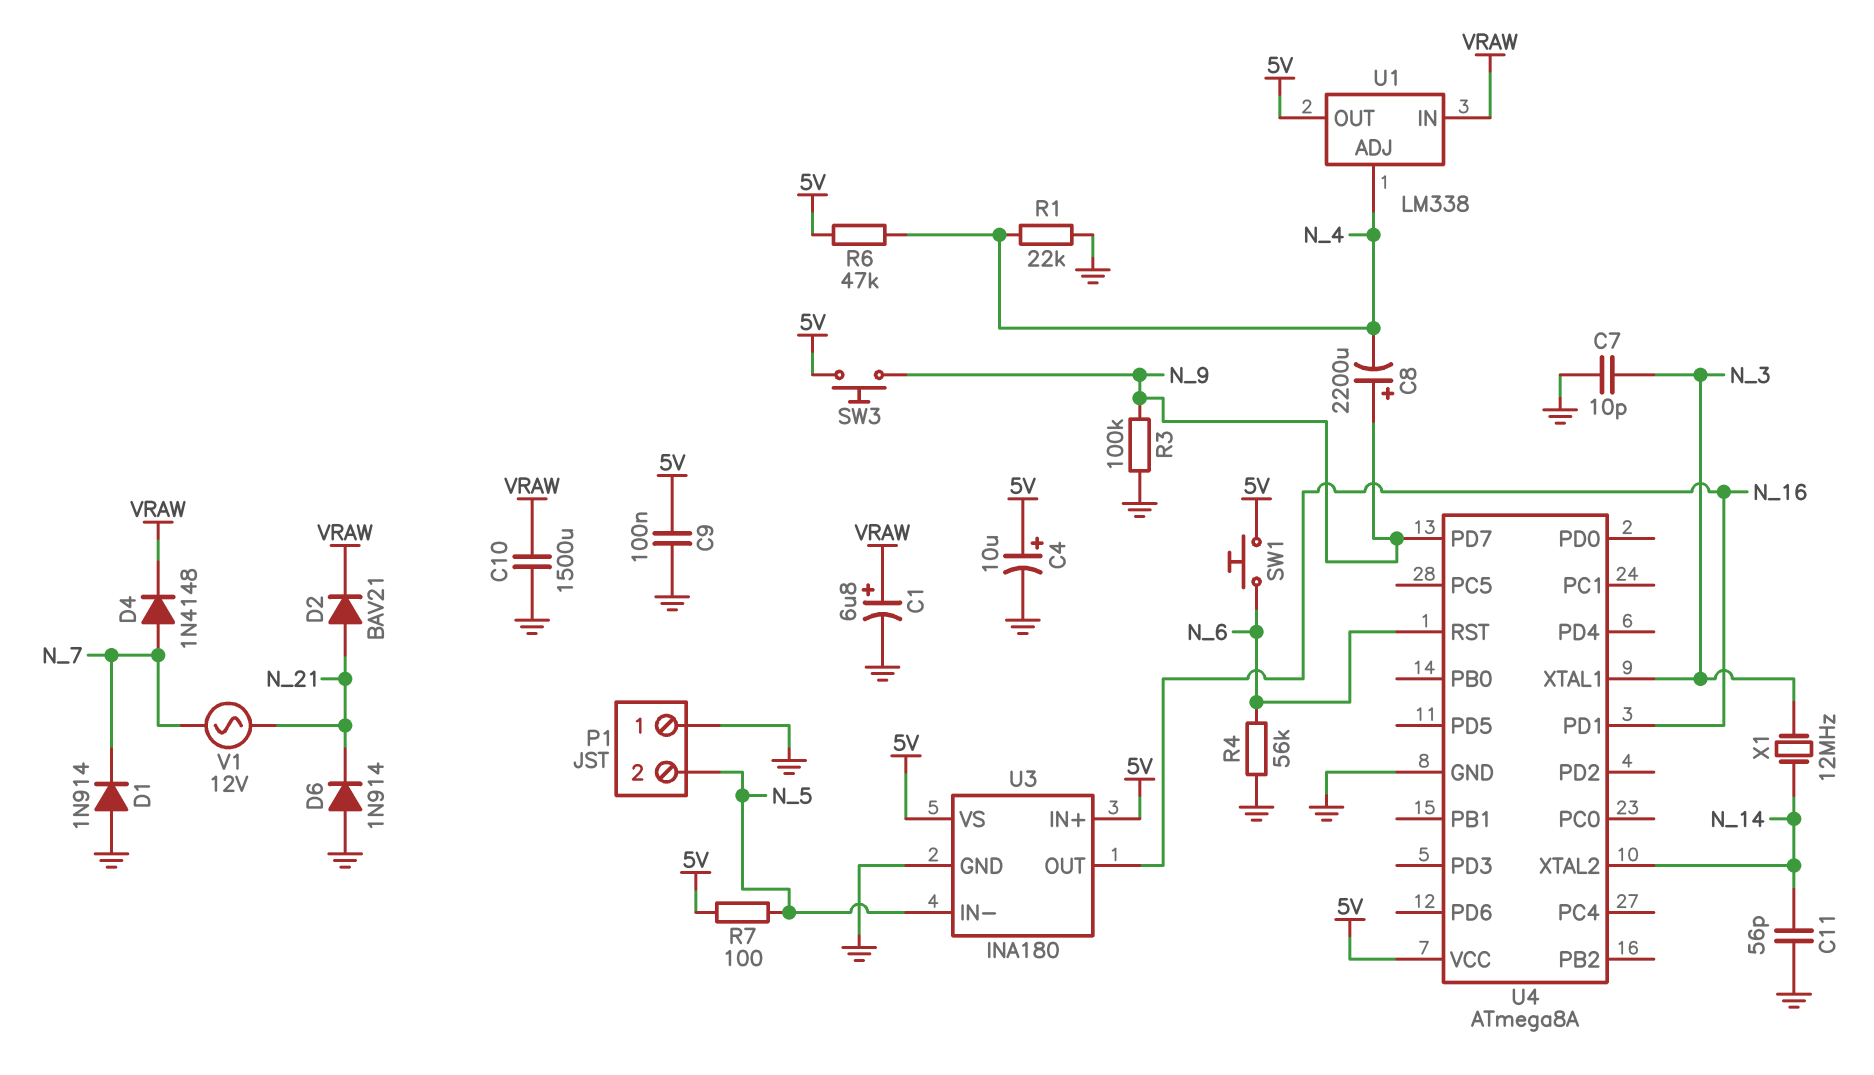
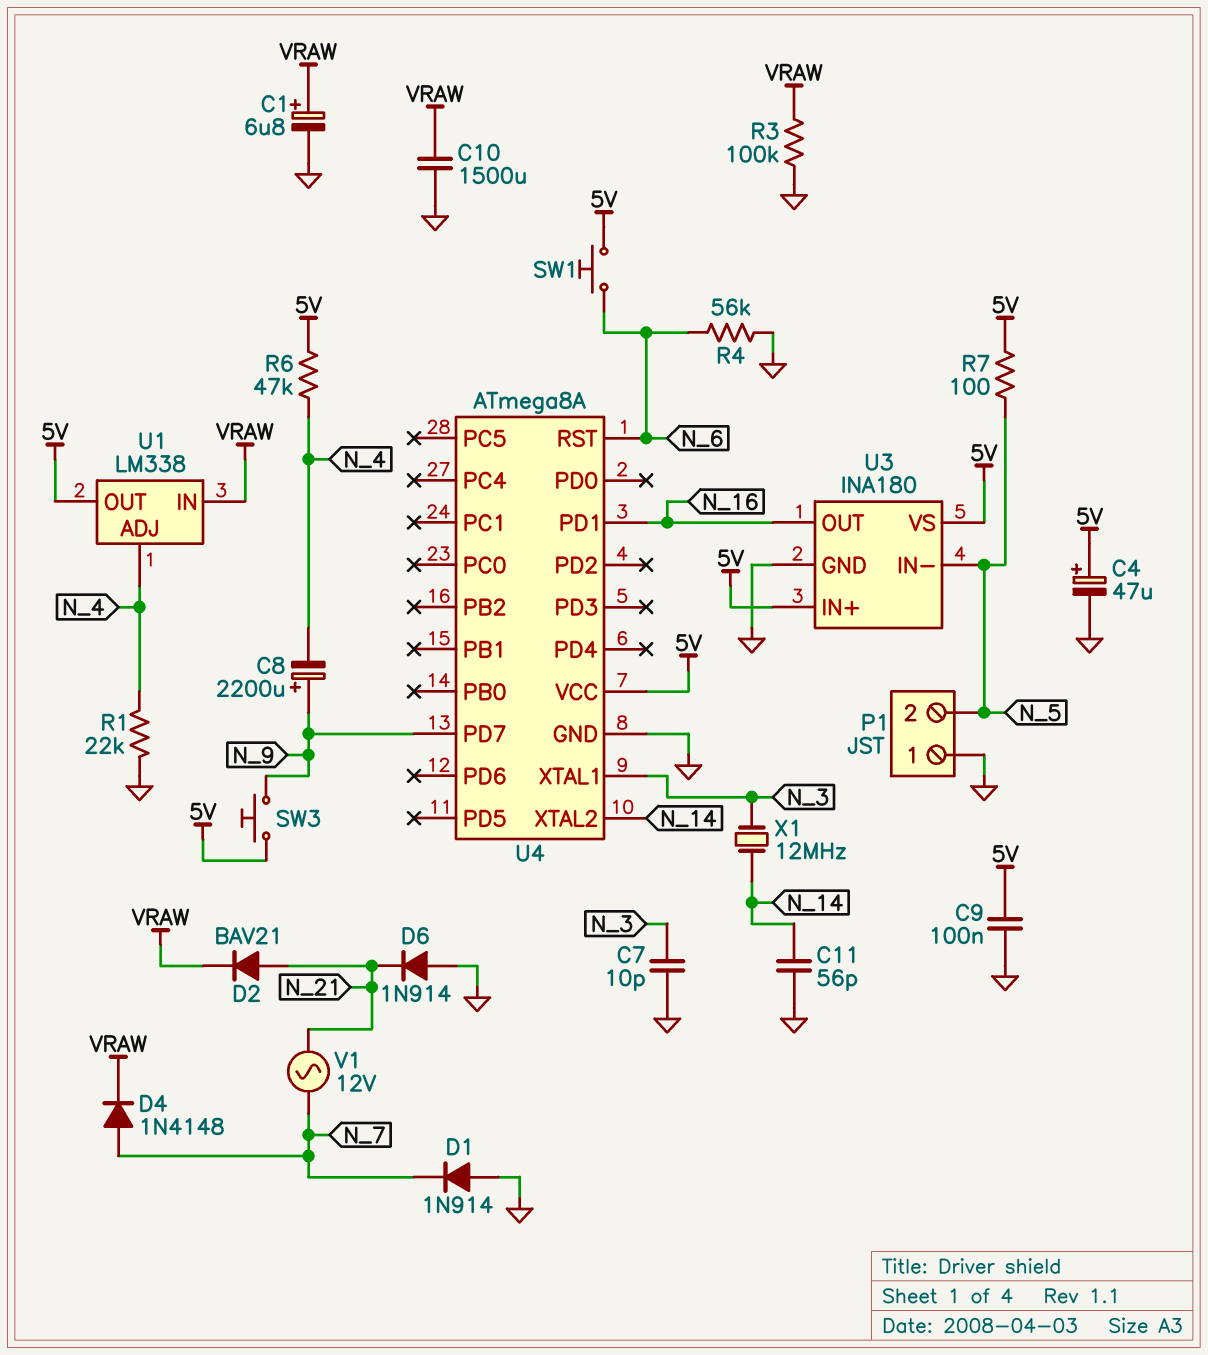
C4: 10uF (plus 5V, minus GND) -> 47uF (plus 5V, minus GND)
R3: 100k (GND, N_9) -> 100k (GND, VRAW)

